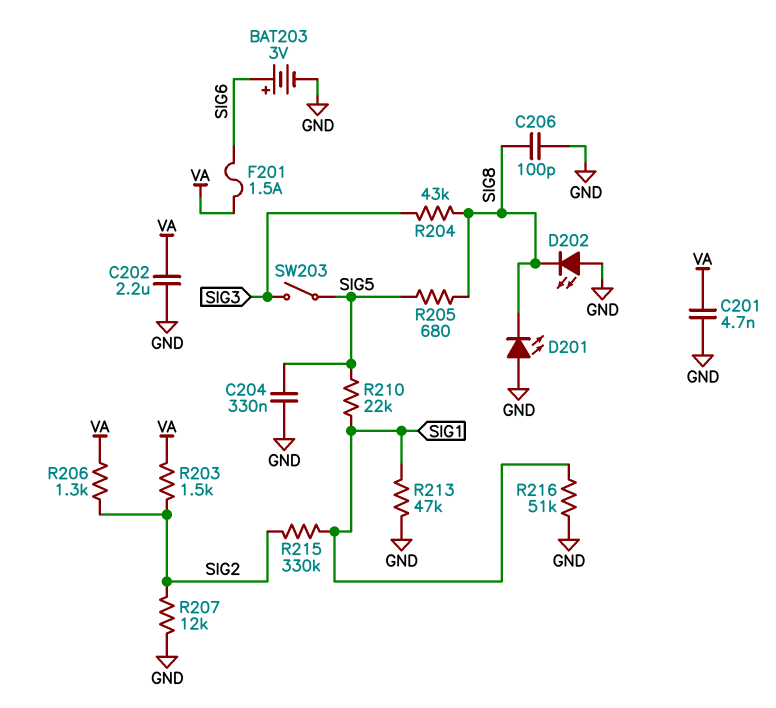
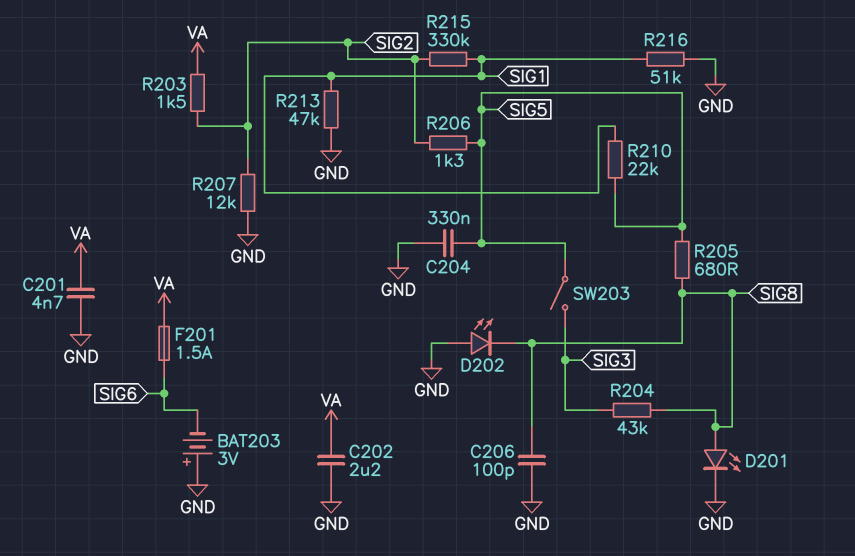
BAT203: 3V (plus SIG6, minus GND) -> 3V (plus GND, minus SIG6)
D201: LED (A GND, K SIG8) -> LED (A SIG8, K GND)
R206: 1.3k (SIG2, VA) -> 1.3k (SIG2, SIG5)

